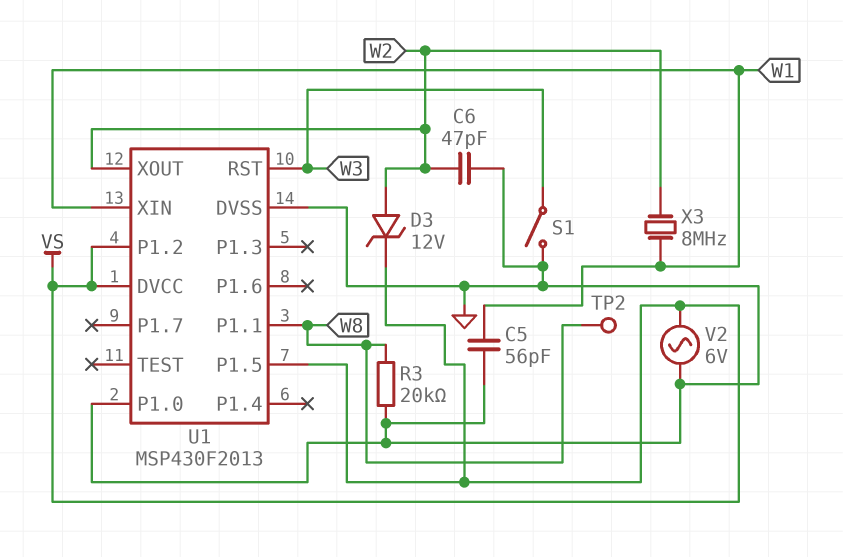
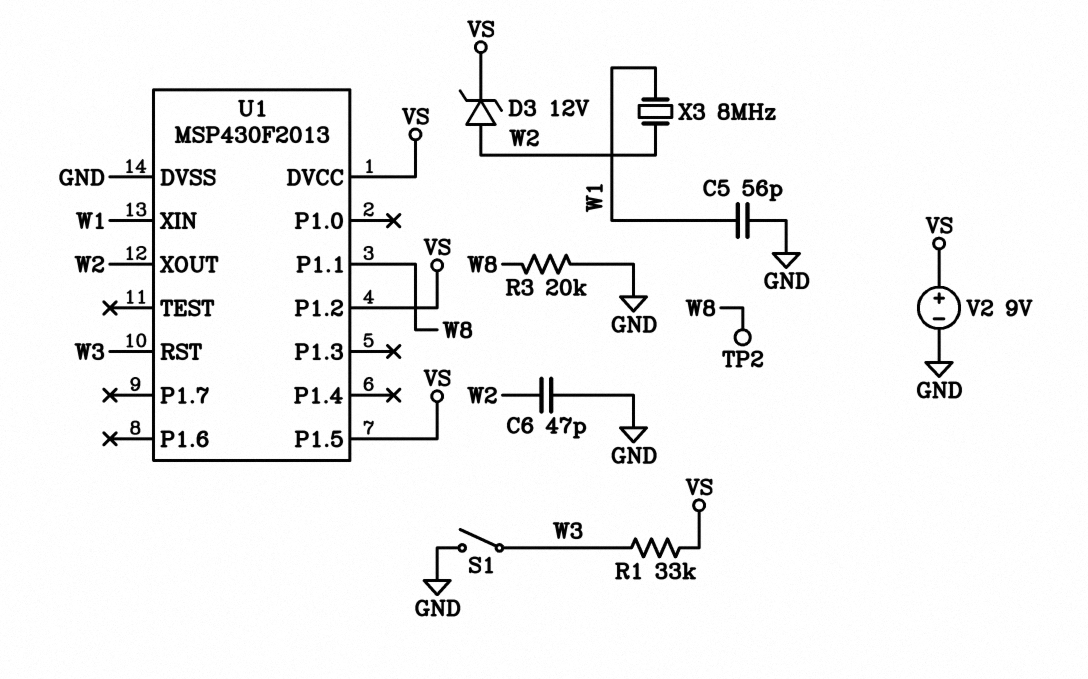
R1: none -> 33k (VS, W3)
U1 pin P1.0: GND -> none
V2: AC 6V (GND, VS) -> 9V (plus VS, minus GND)

